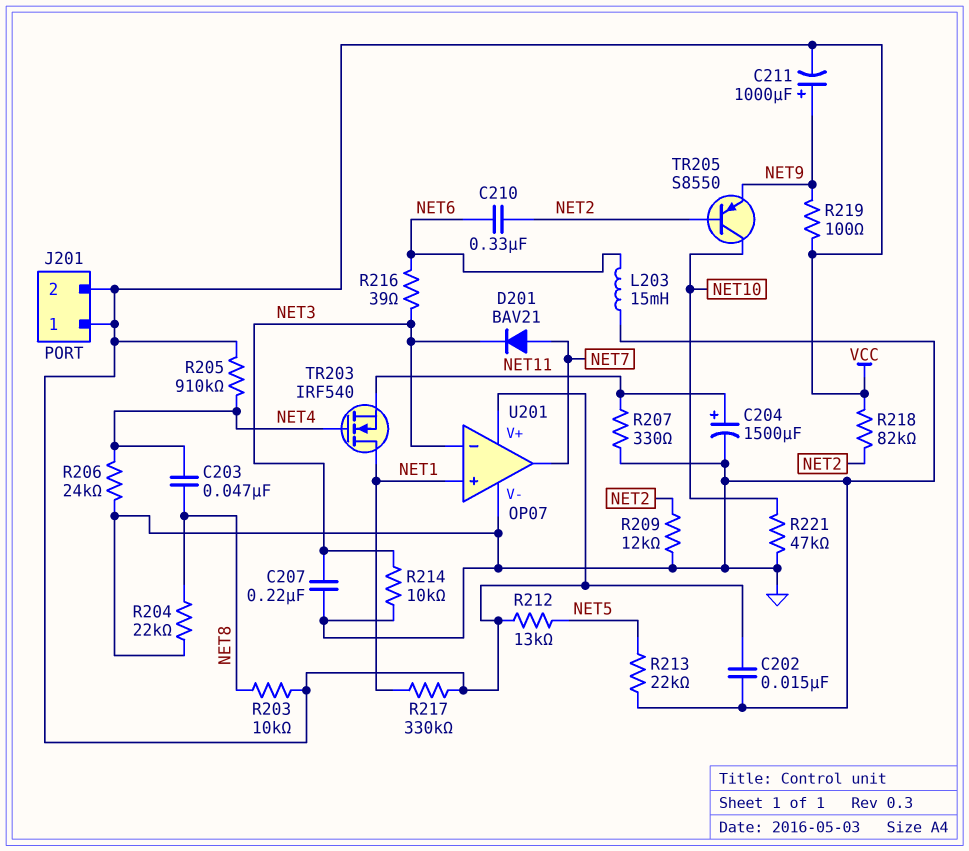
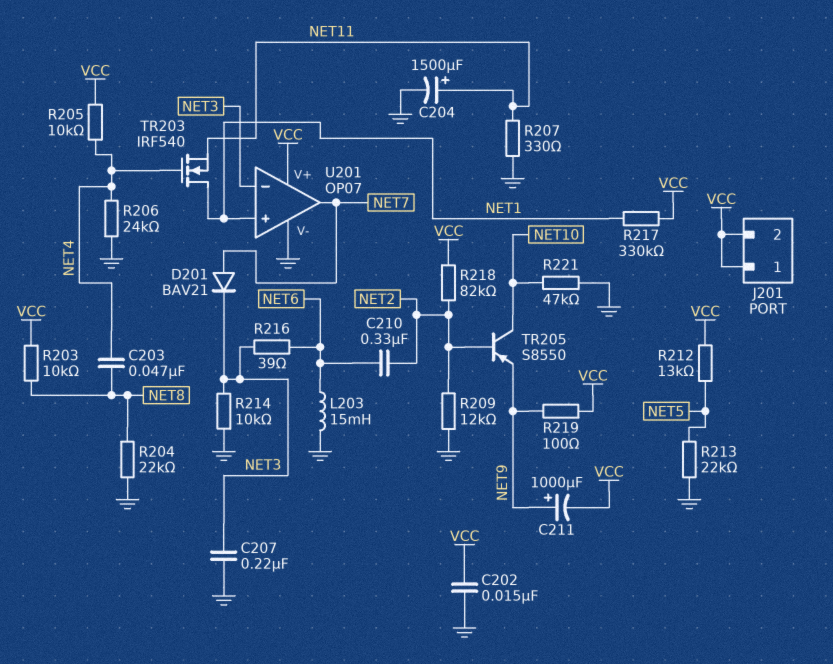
R205: 910k (NET4, VCC) -> 10k (NET4, VCC)

